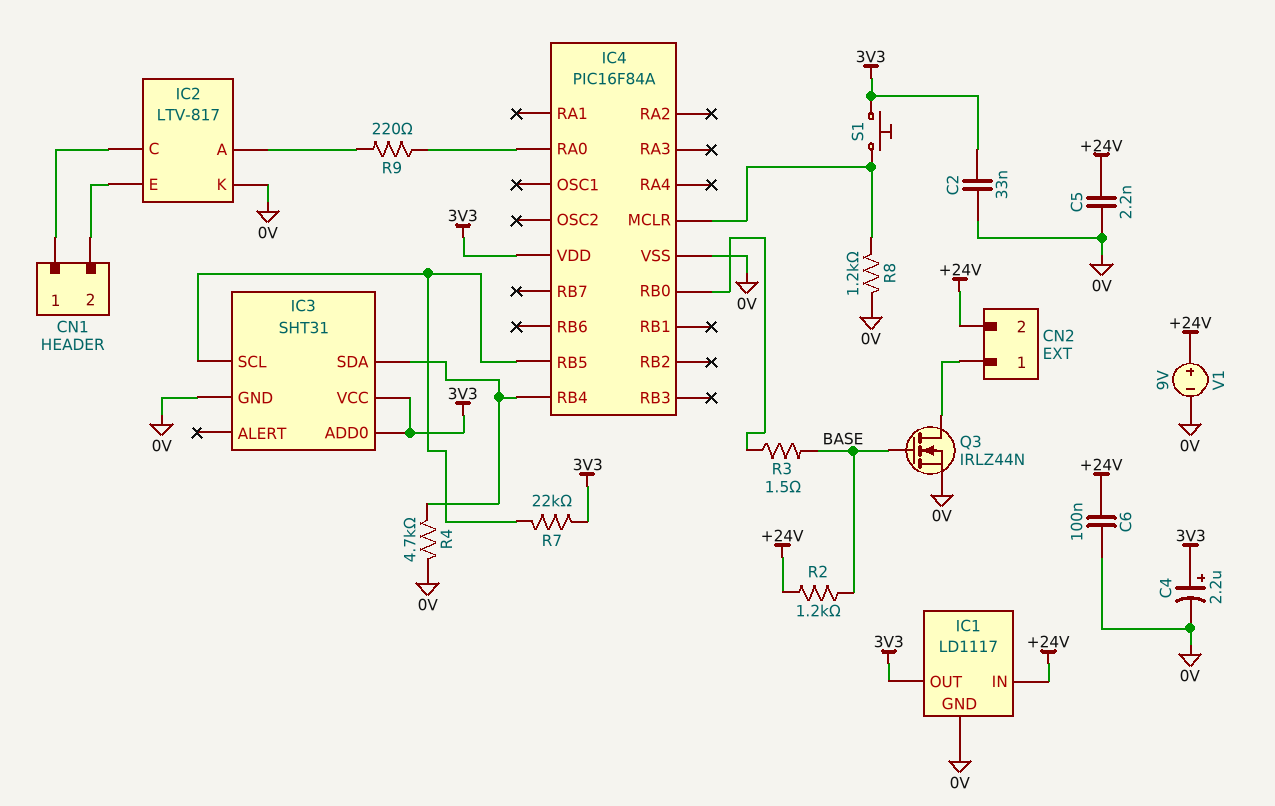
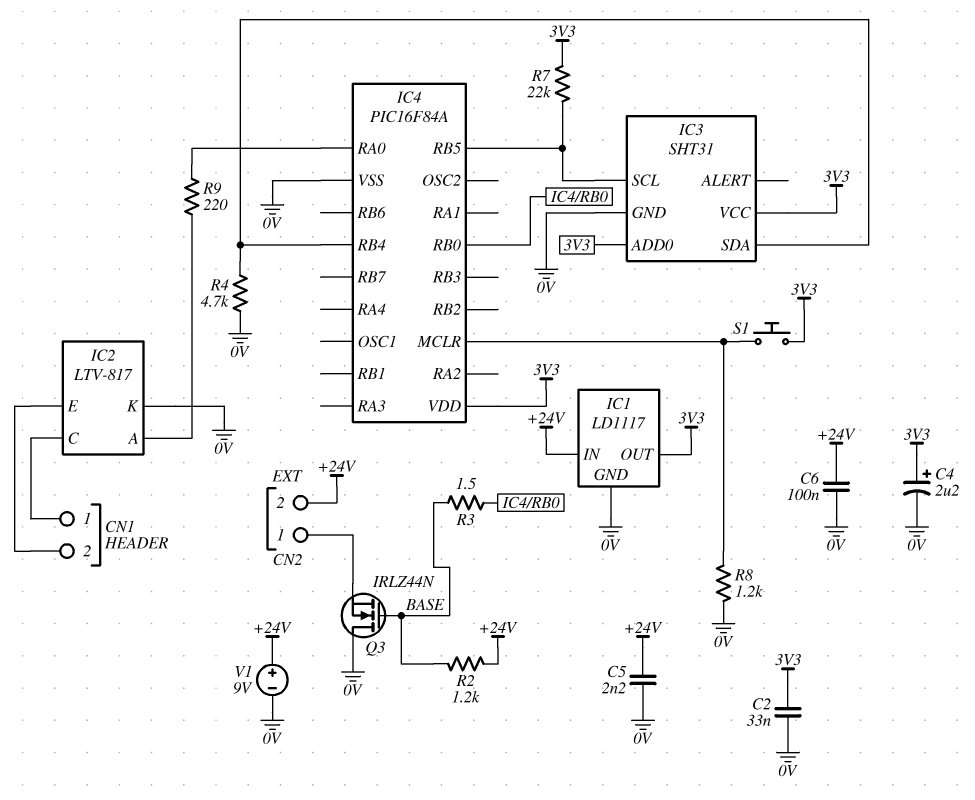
Q3: NMOS IRLZ44N (G BASE, D CN2/1, S 0V) -> NMOS IRLZ44N (G BASE, D 0V, S CN2/1)

